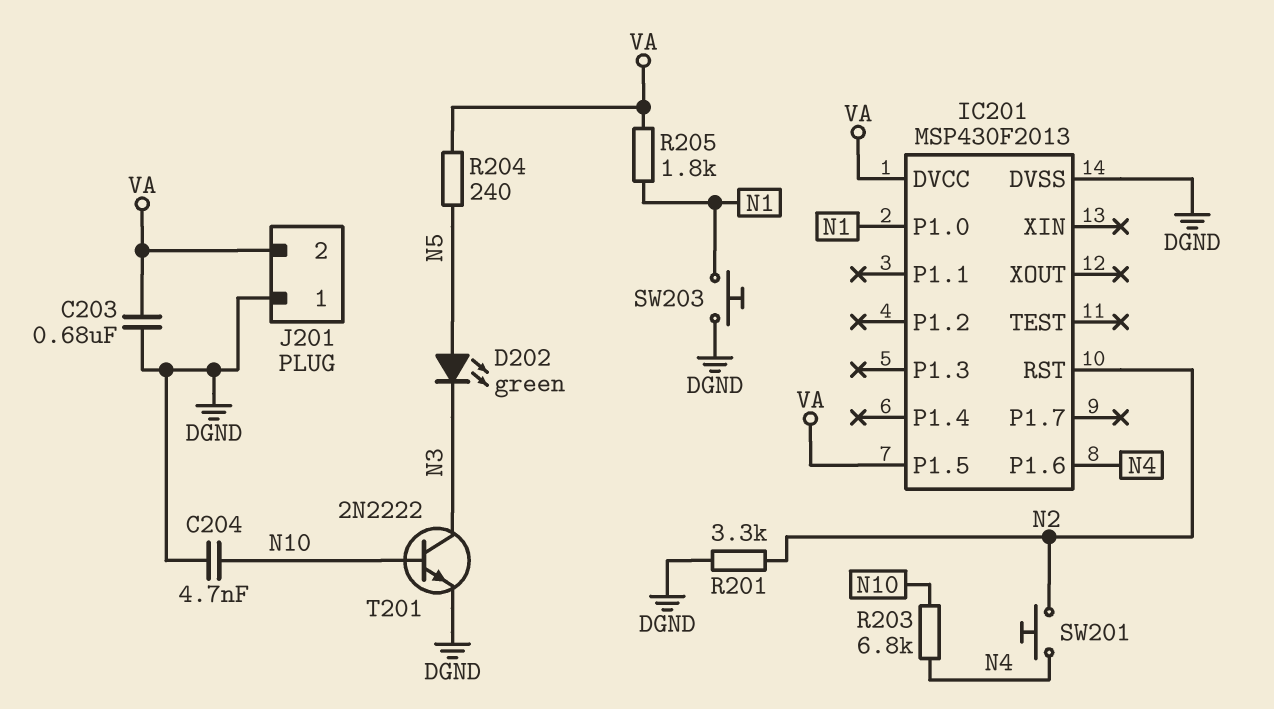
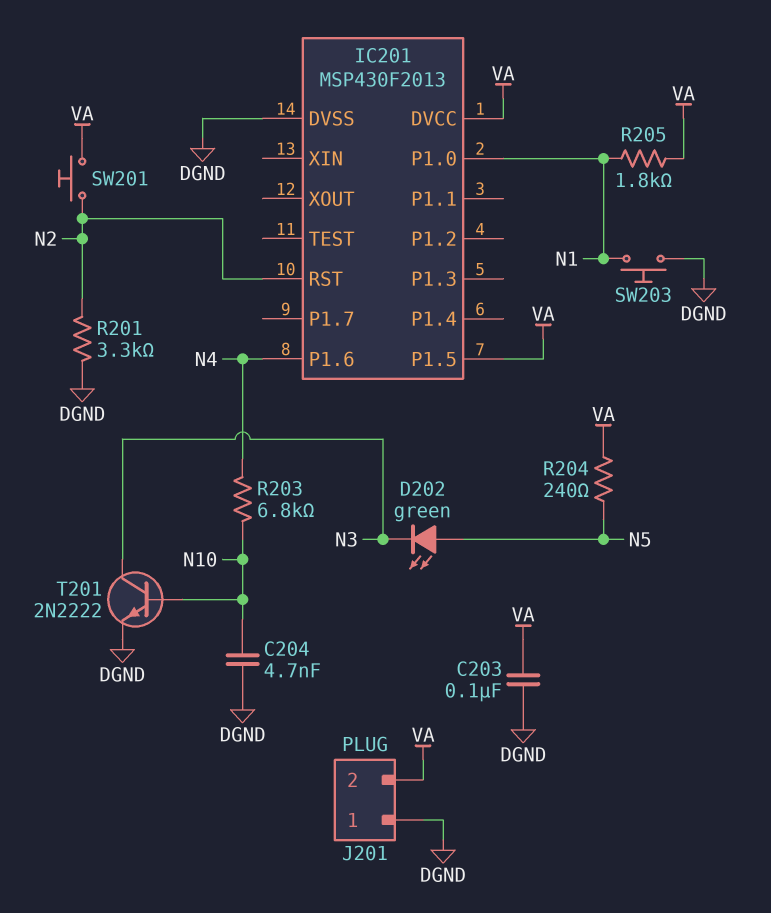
C203: 680nF (DGND, VA) -> 100nF (DGND, VA)
SW201: button (N2, N4) -> button (N2, VA)

